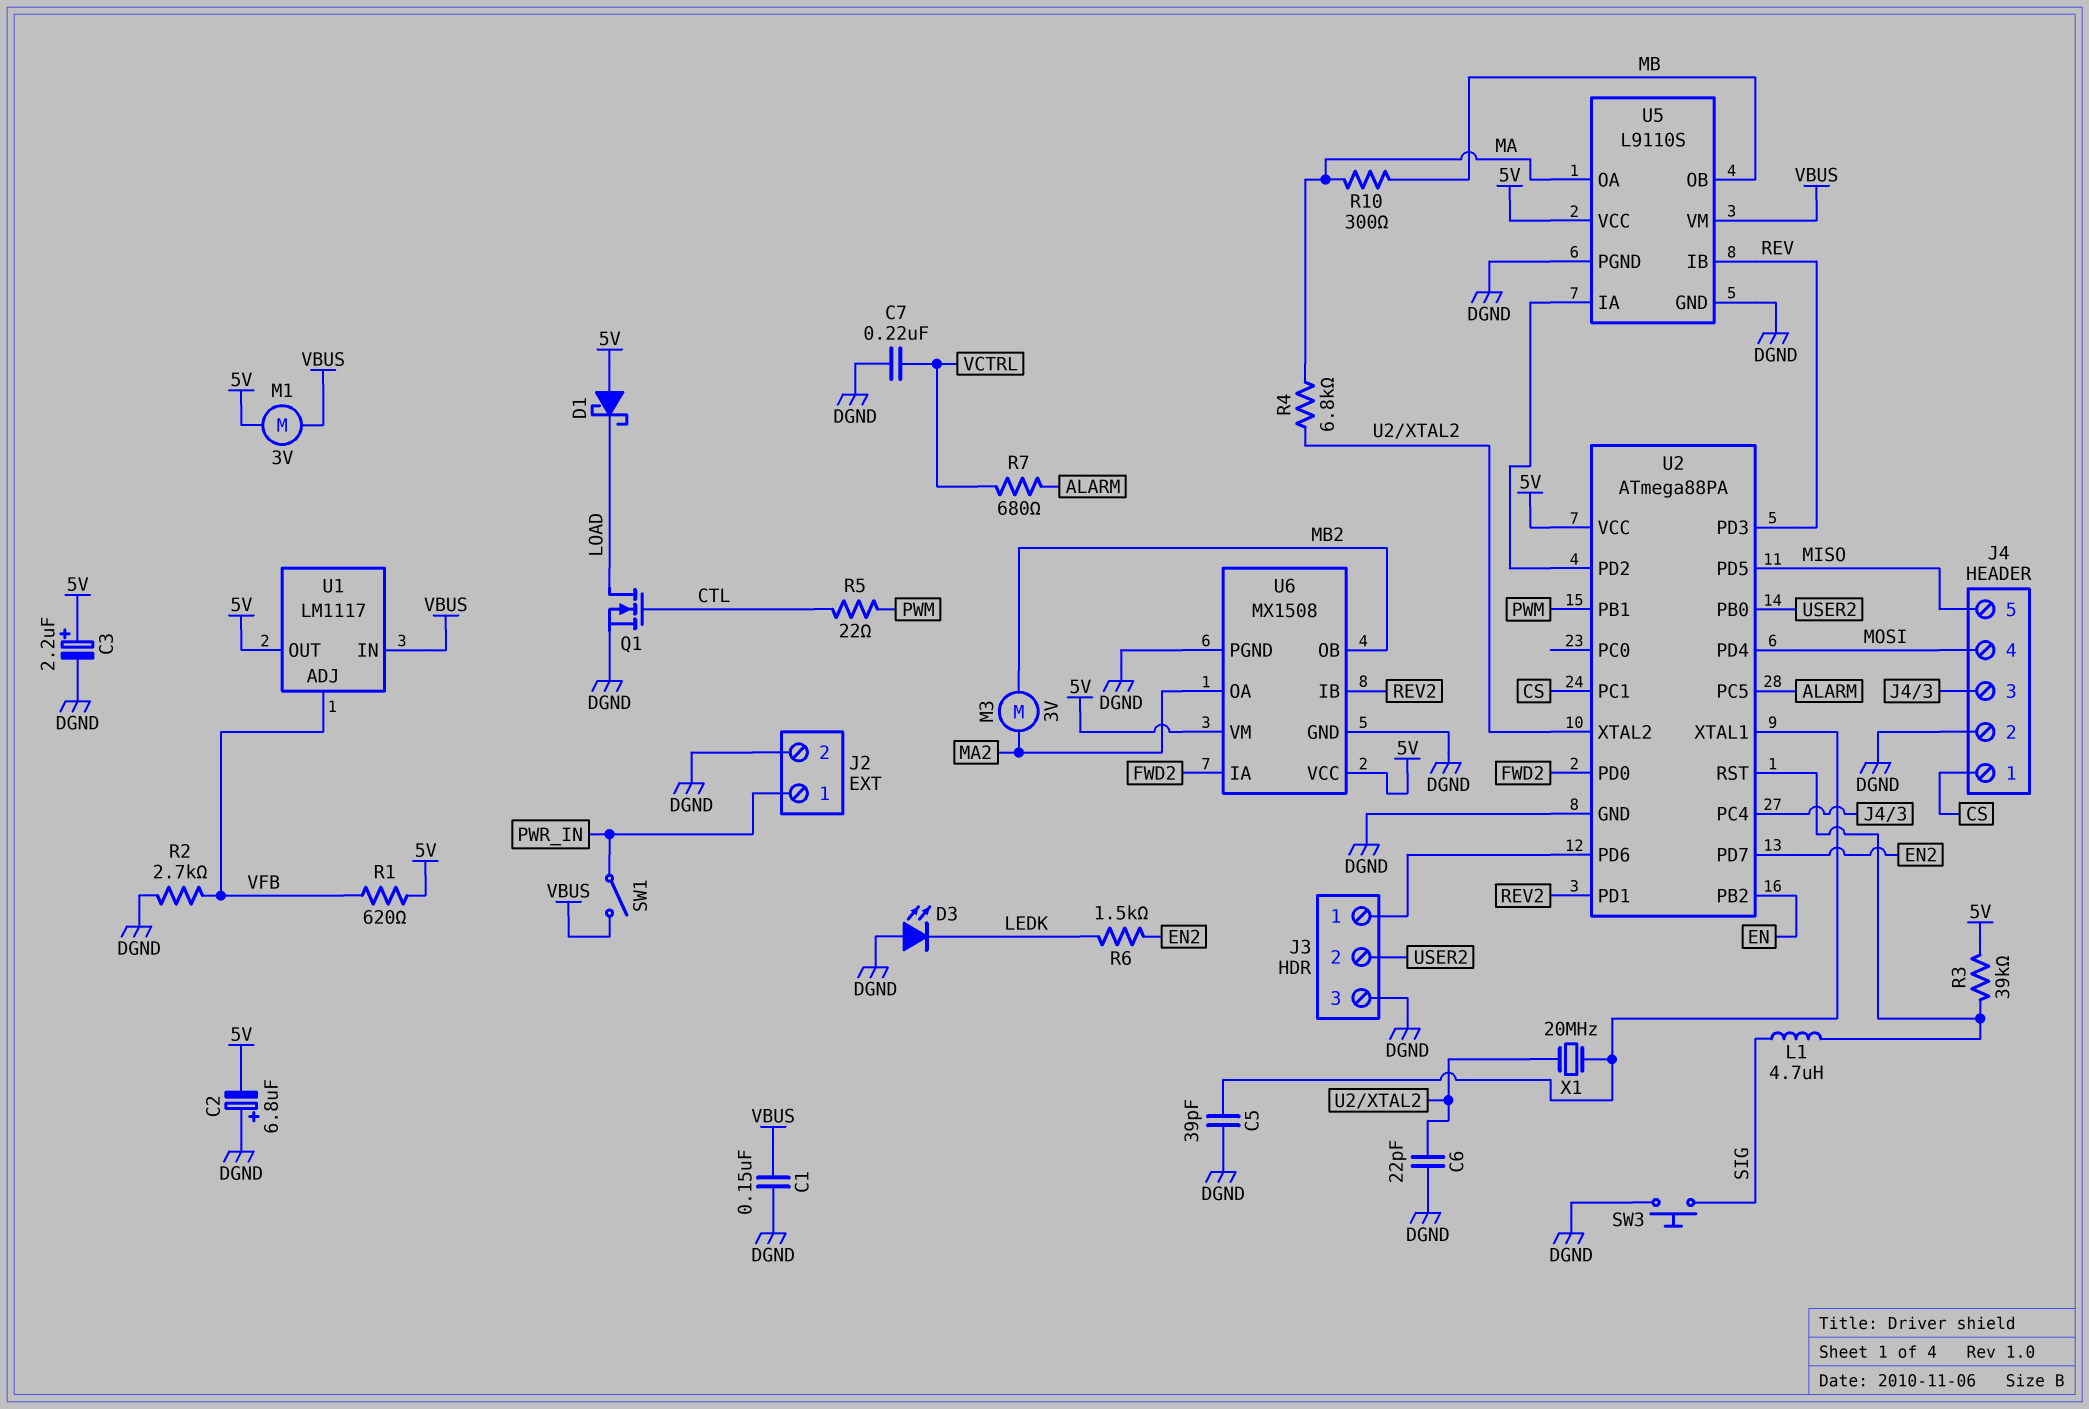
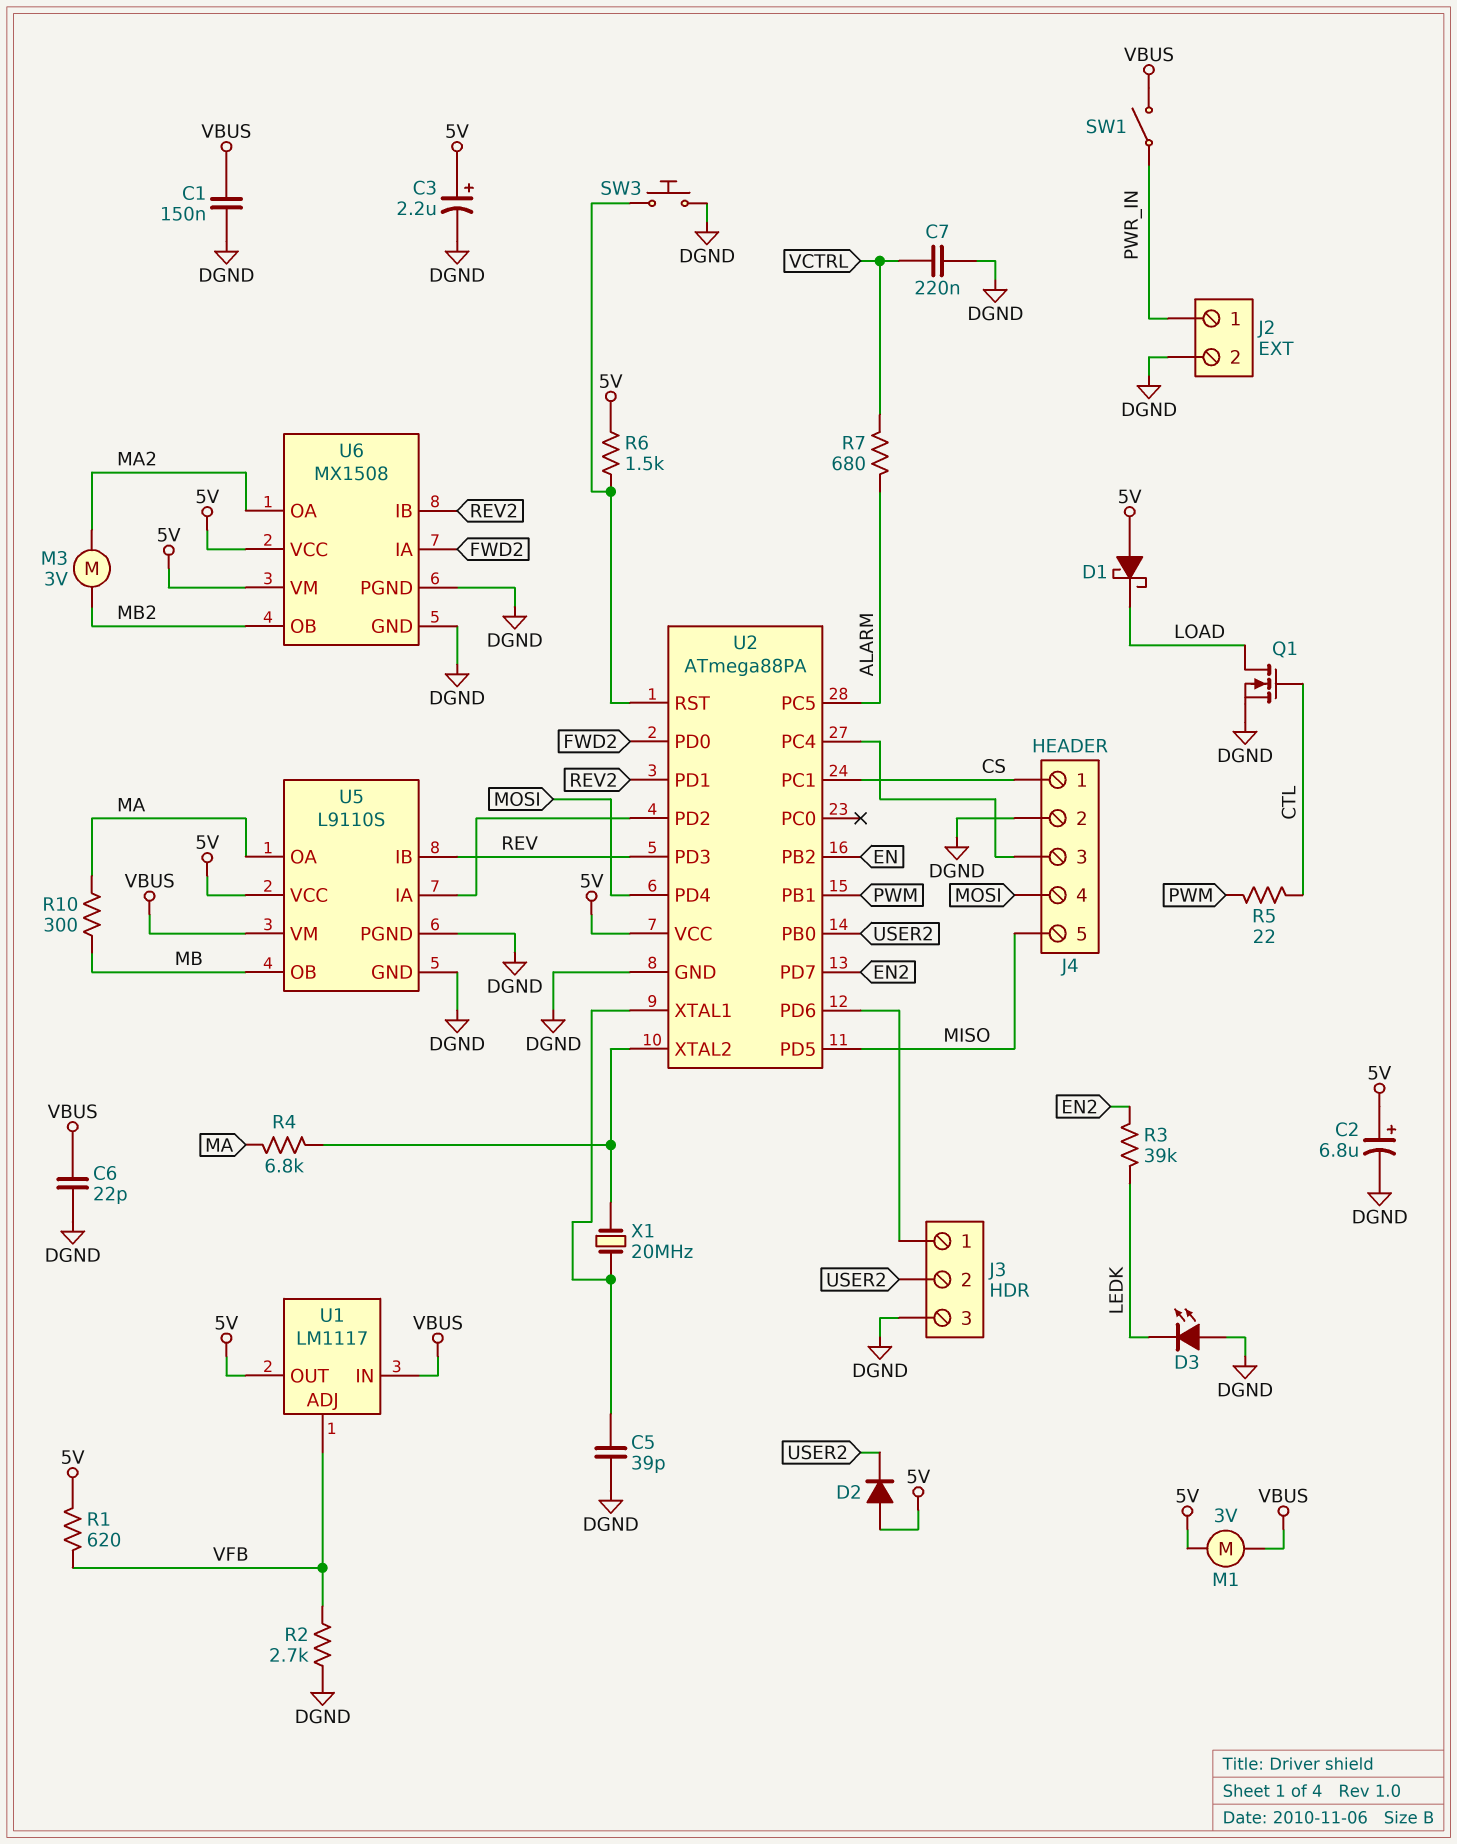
C2: 6.8uF (plus DGND, minus 5V) -> 6.8uF (plus 5V, minus DGND)
C6: 22pF (DGND, U2/XTAL2) -> 22pF (DGND, VBUS)
D2: none -> diode (A 5V, K USER2)
L1: 4.7uH (SIG, U2/RST) -> none
R3: 39k (5V, U2/RST) -> 39k (EN2, LEDK)
R6: 1.5k (EN2, LEDK) -> 1.5k (5V, U2/RST)
SW3: button (DGND, SIG) -> button (DGND, U2/RST)

